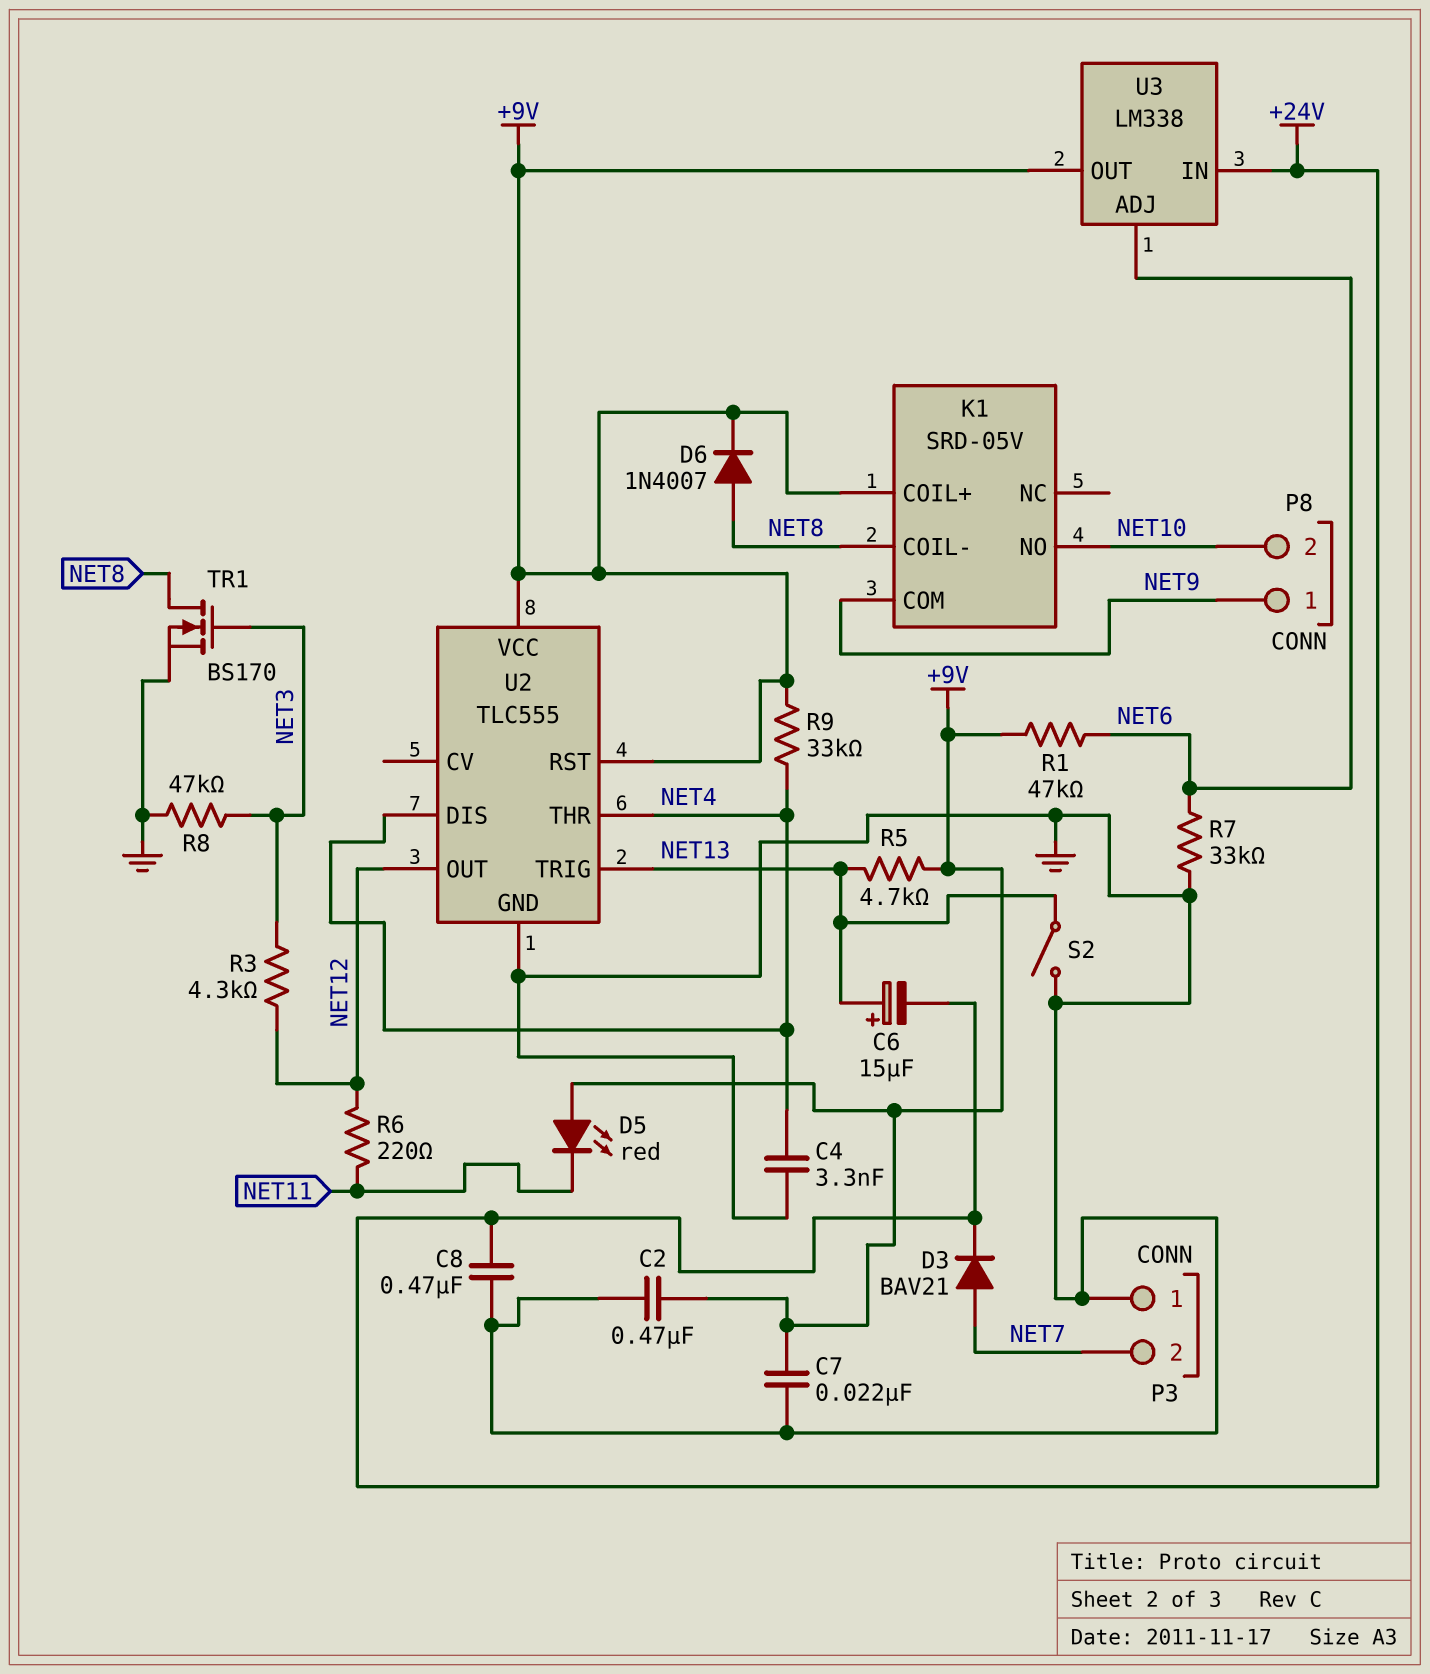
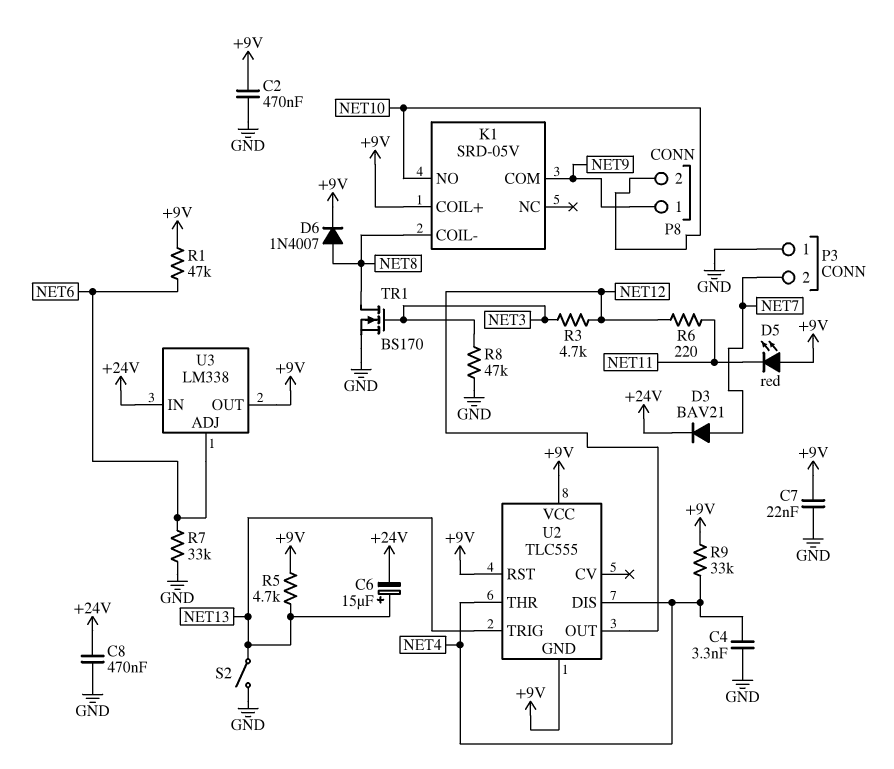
R3: 4.3k (NET3, NET12) -> 4.7k (NET3, NET12)
U2 pin GND: GND -> +9V

